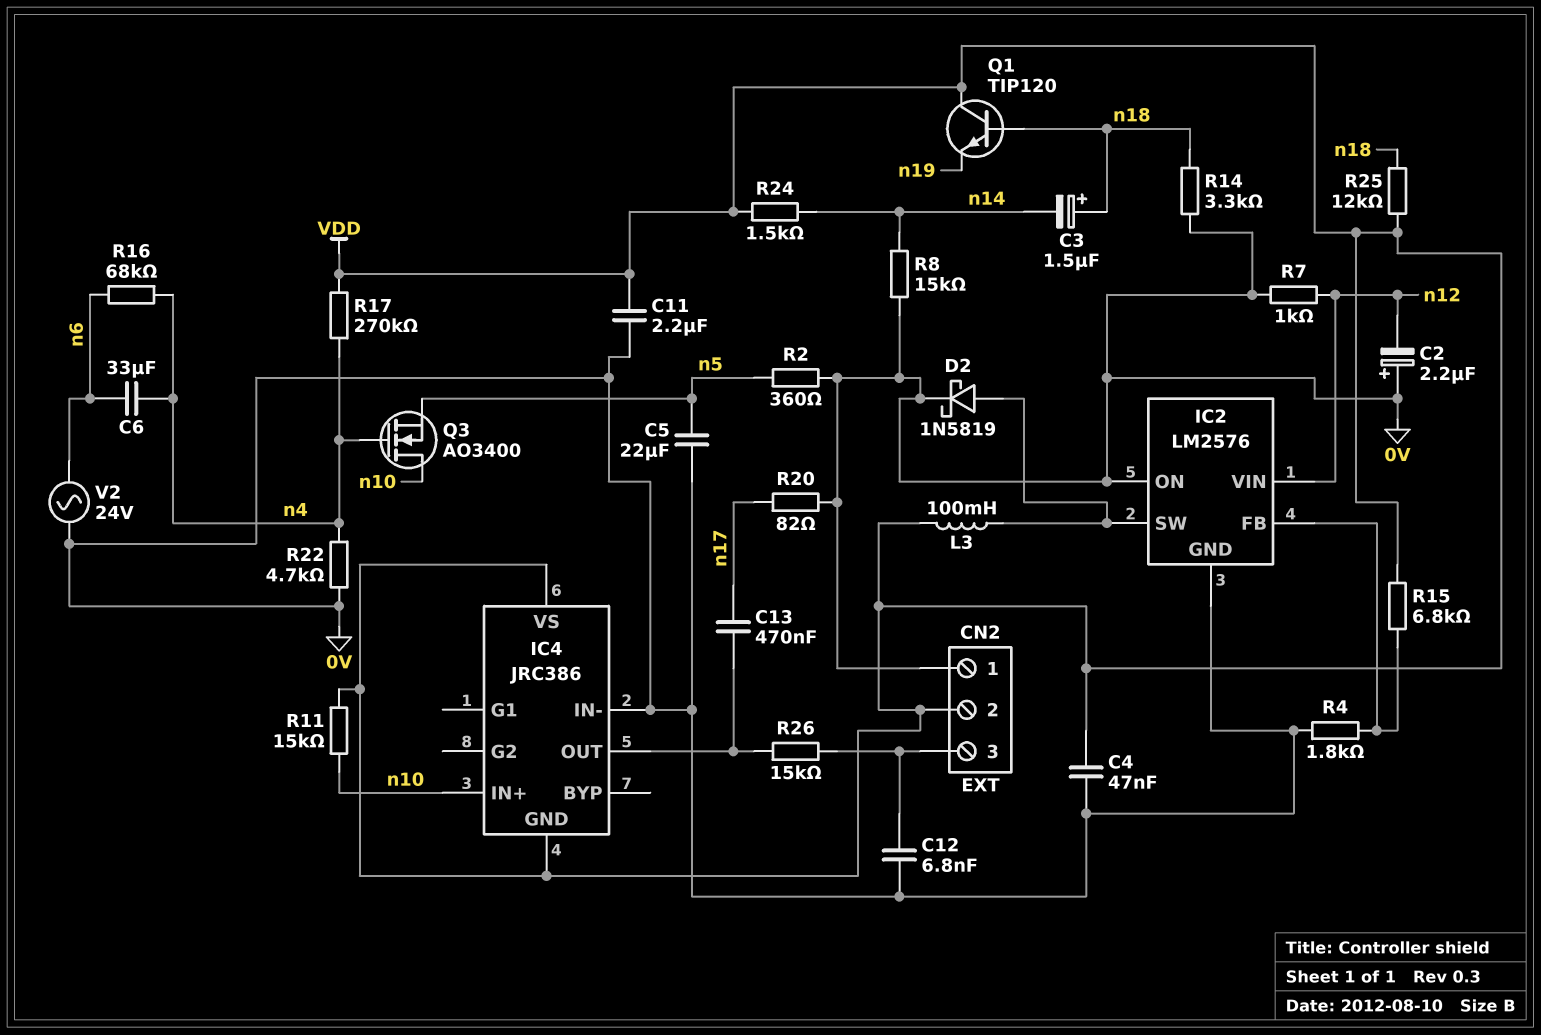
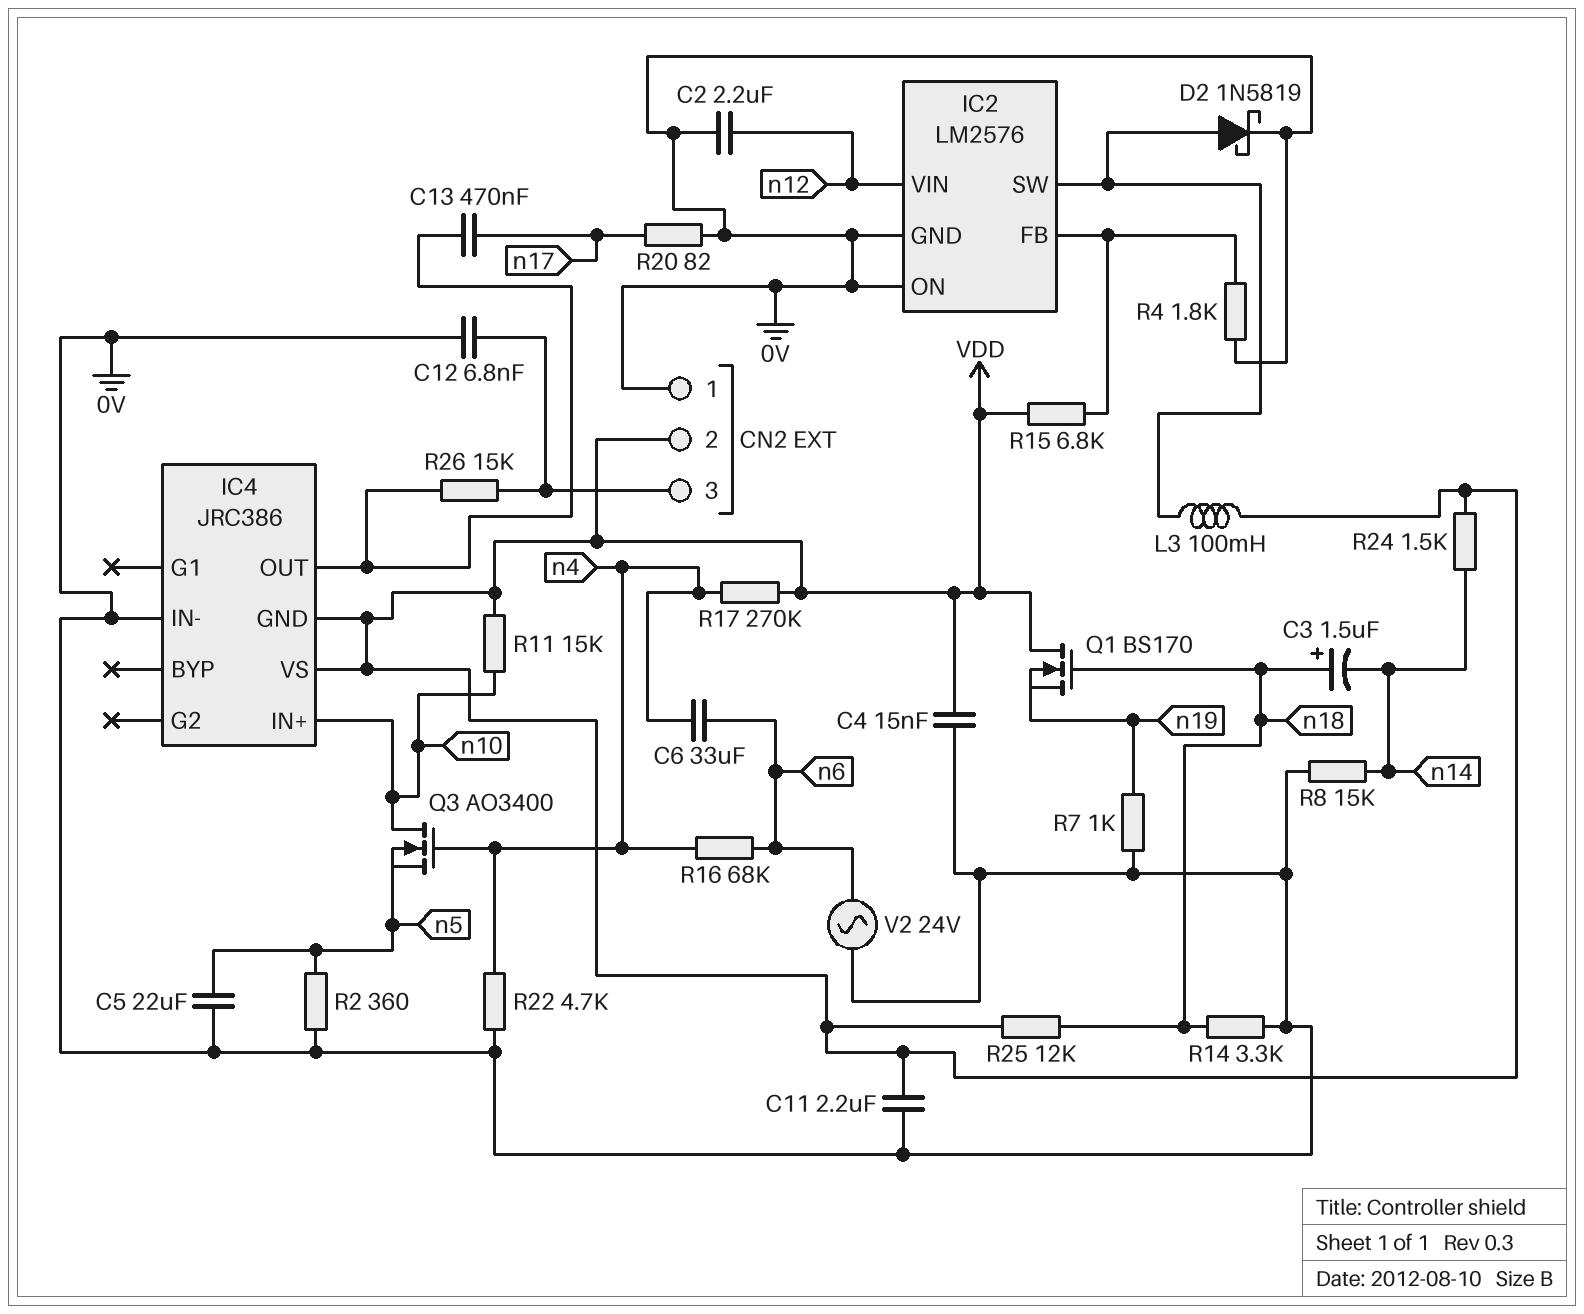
C2: 2.2uF (plus 0V, minus n12) -> 2.2uF (0V, n12)
C4: 47nF (0V, VDD) -> 15nF (0V, VDD)
Q1: NPN TIP120 (B n18, C VDD, E n19) -> NMOS BS170 (G n18, D VDD, S n19)
R7: 1k (0V, n12) -> 1k (0V, n19)

